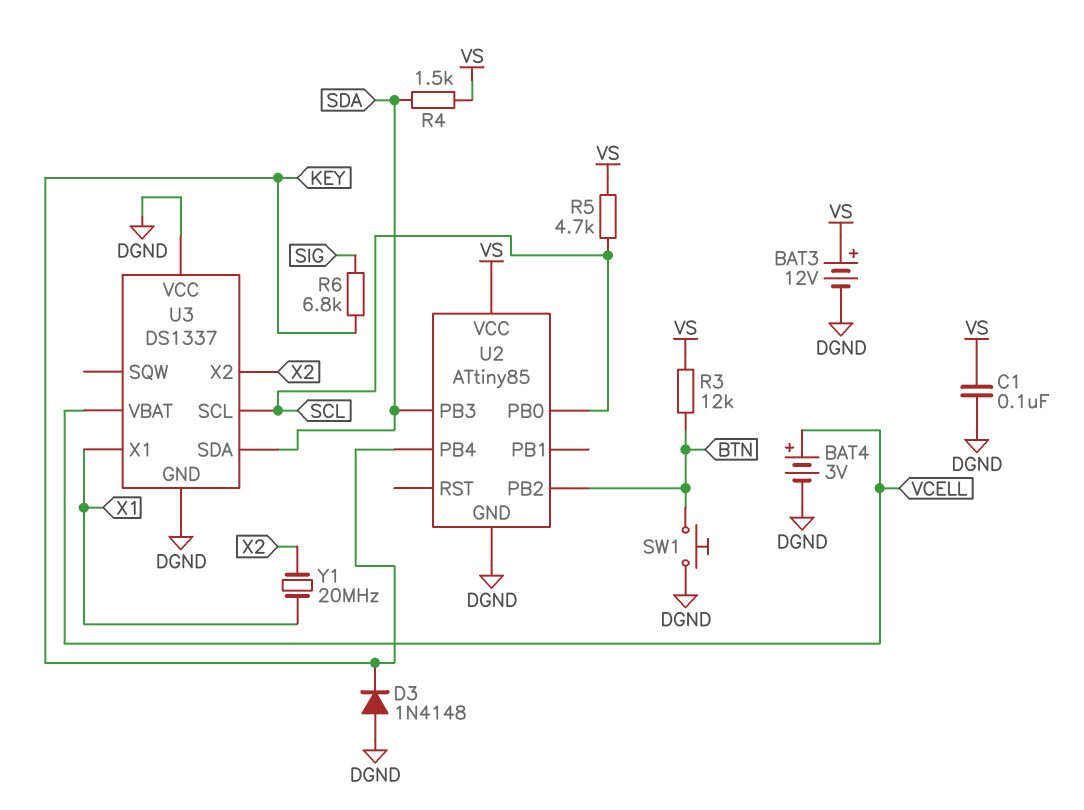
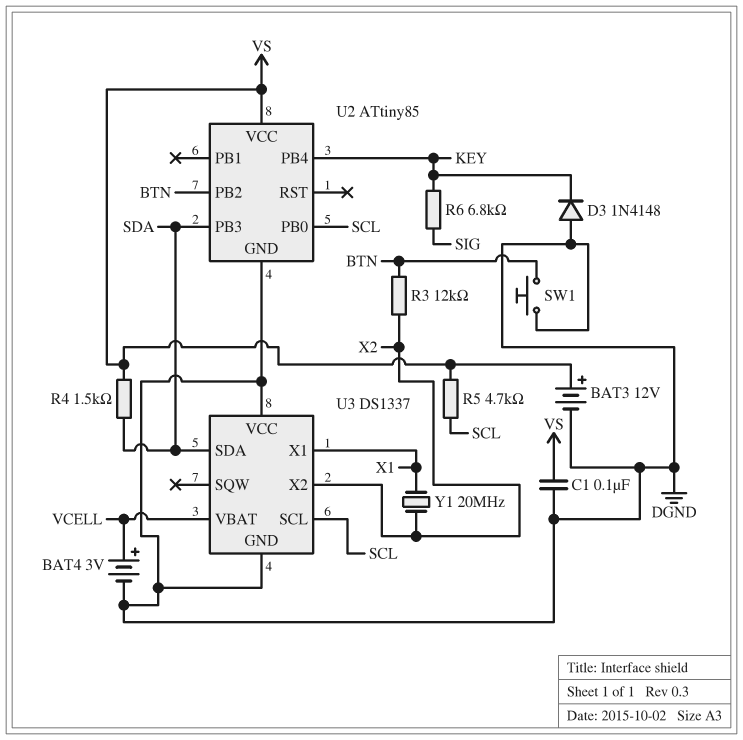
R3: 12k (BTN, VS) -> 12k (BTN, X2)

